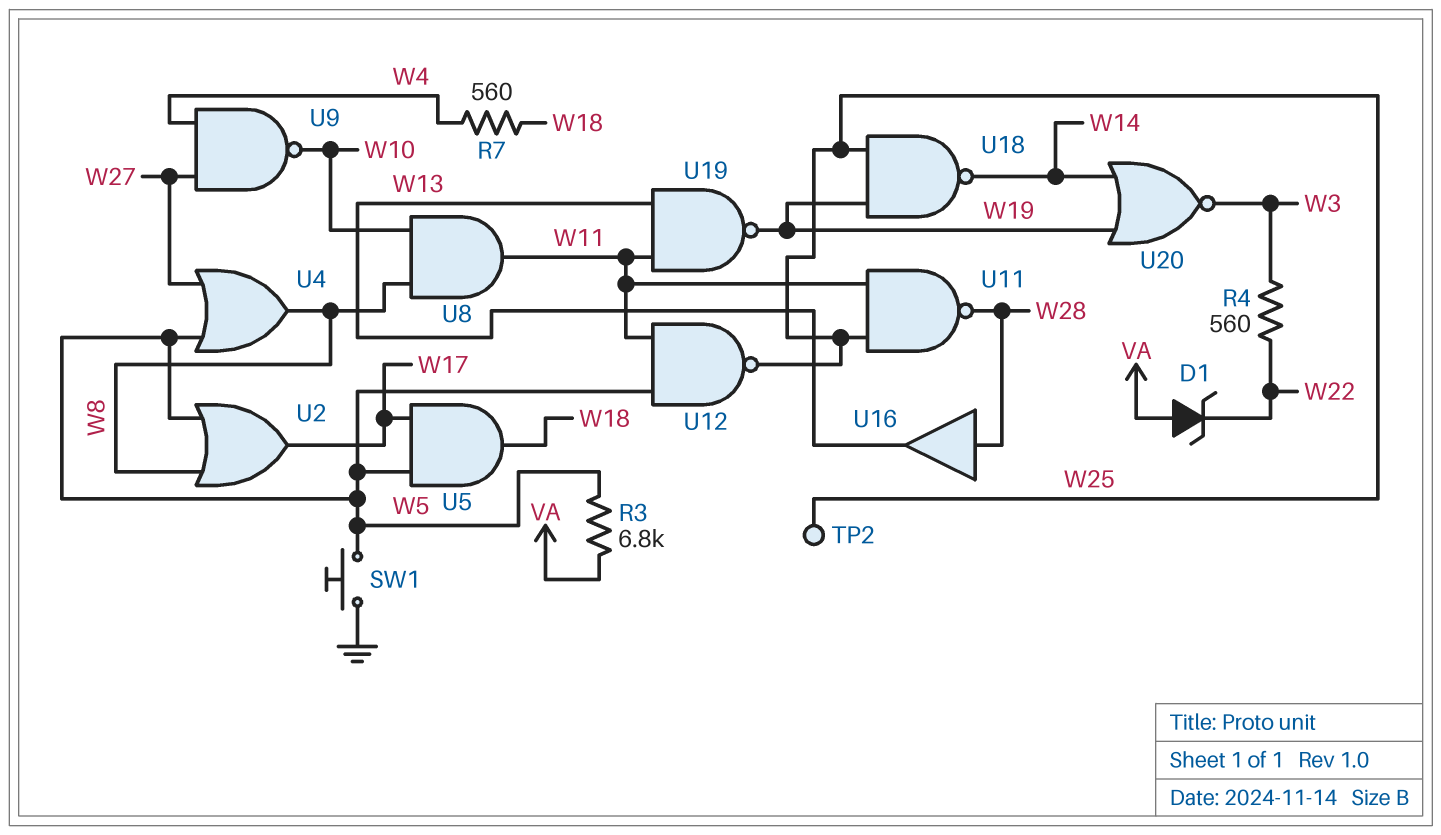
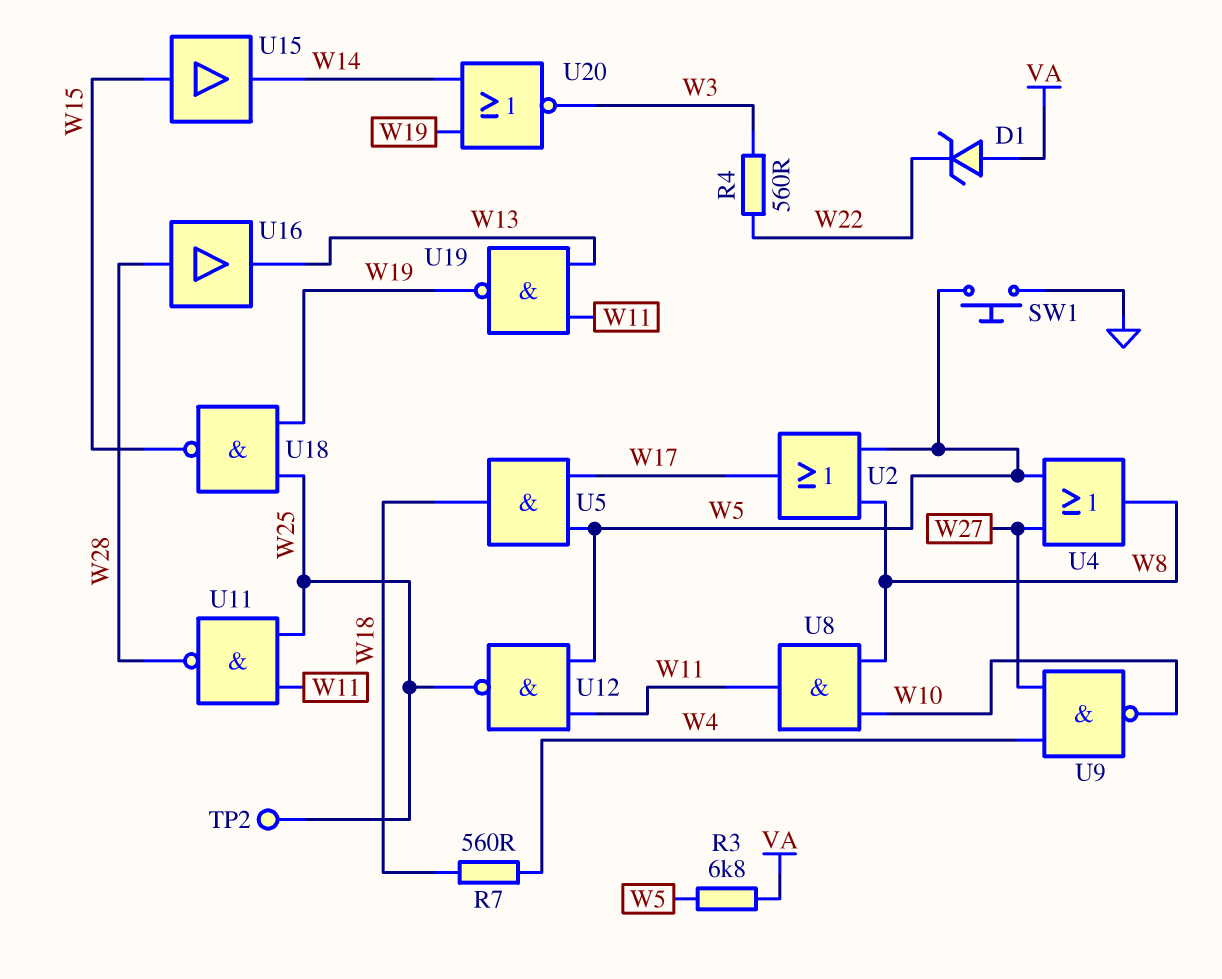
U15: none -> buffer (in W15, out W14)
U18: NAND (in W19, in W25, out W14) -> NAND (in W19, in W25, out W15)

